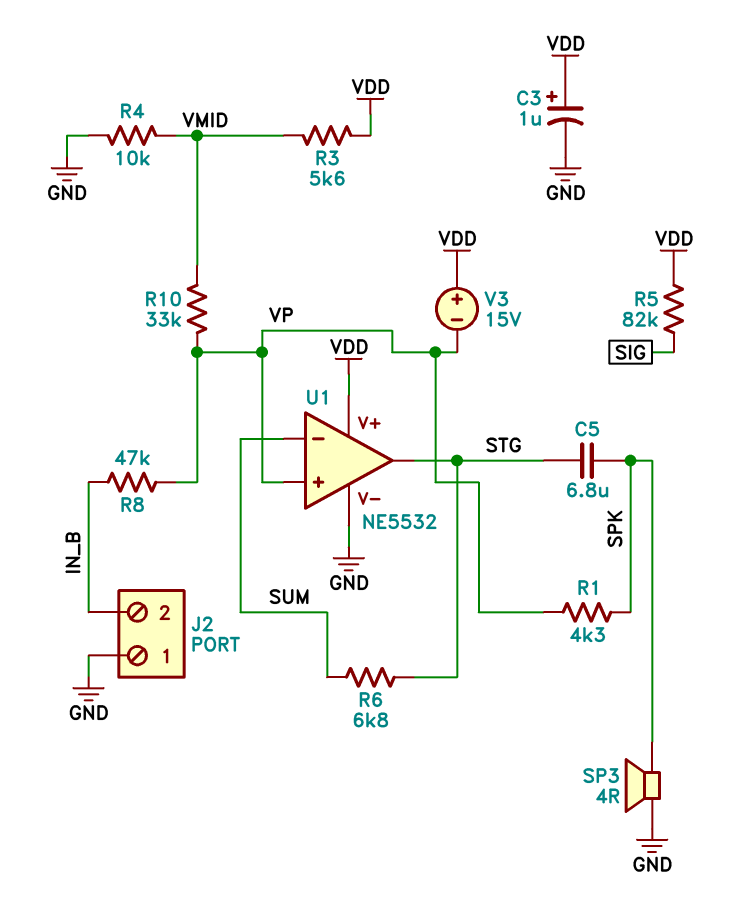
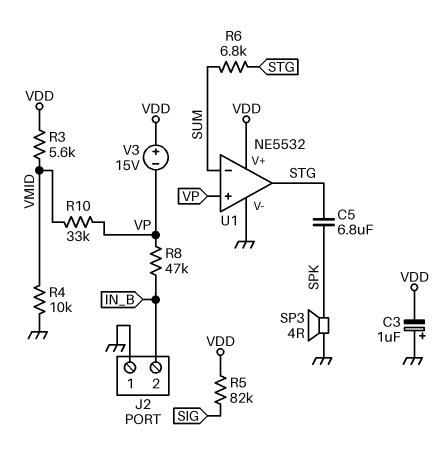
C3: 1uF (plus VDD, minus GND) -> 1uF (plus GND, minus VDD)
R1: 4.3k (SPK, VP) -> none

